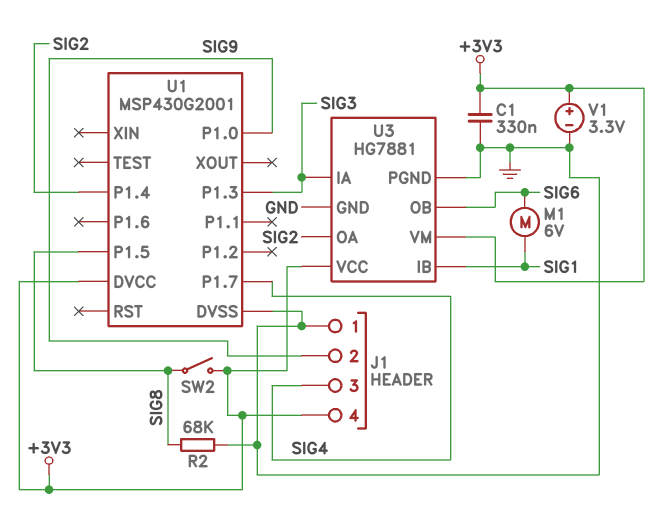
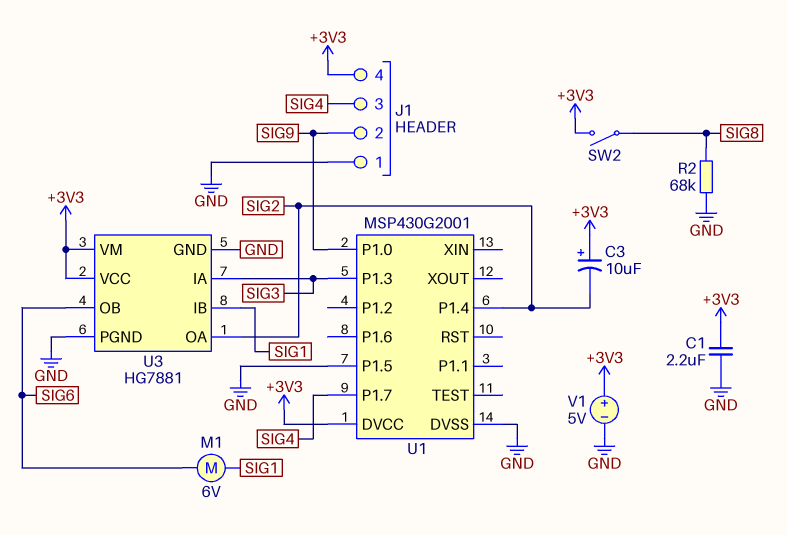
C1: 330nF (+3V3, GND) -> 2.2uF (+3V3, GND)
C3: none -> 10uF (plus +3V3, minus SIG2)
U1 pin P1.5: SIG8 -> GND
V1: 3.3V (plus +3V3, minus GND) -> 5V (plus +3V3, minus GND)

